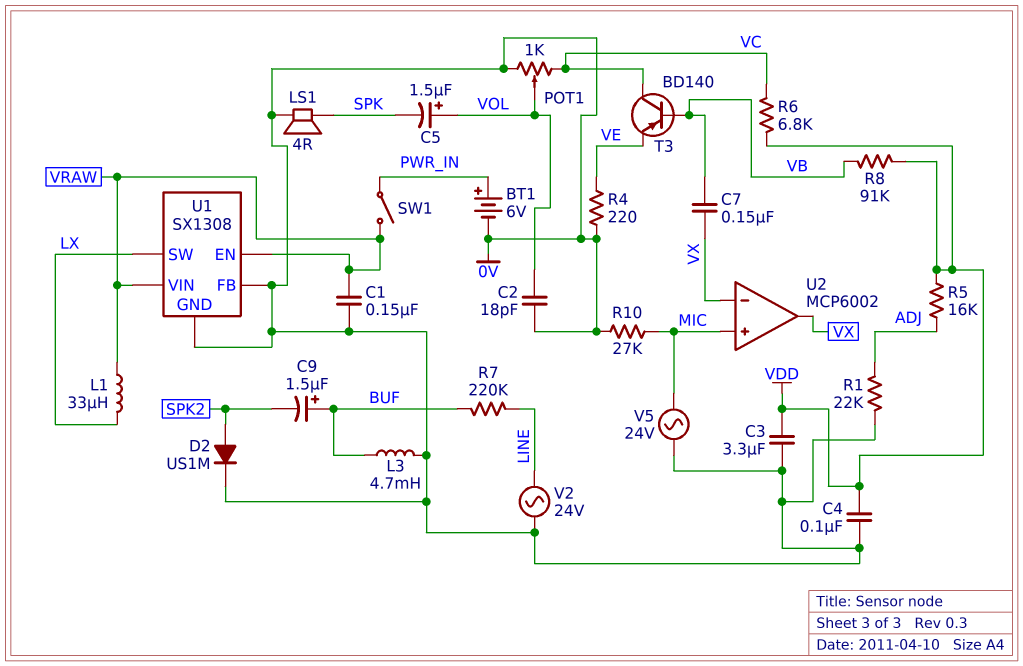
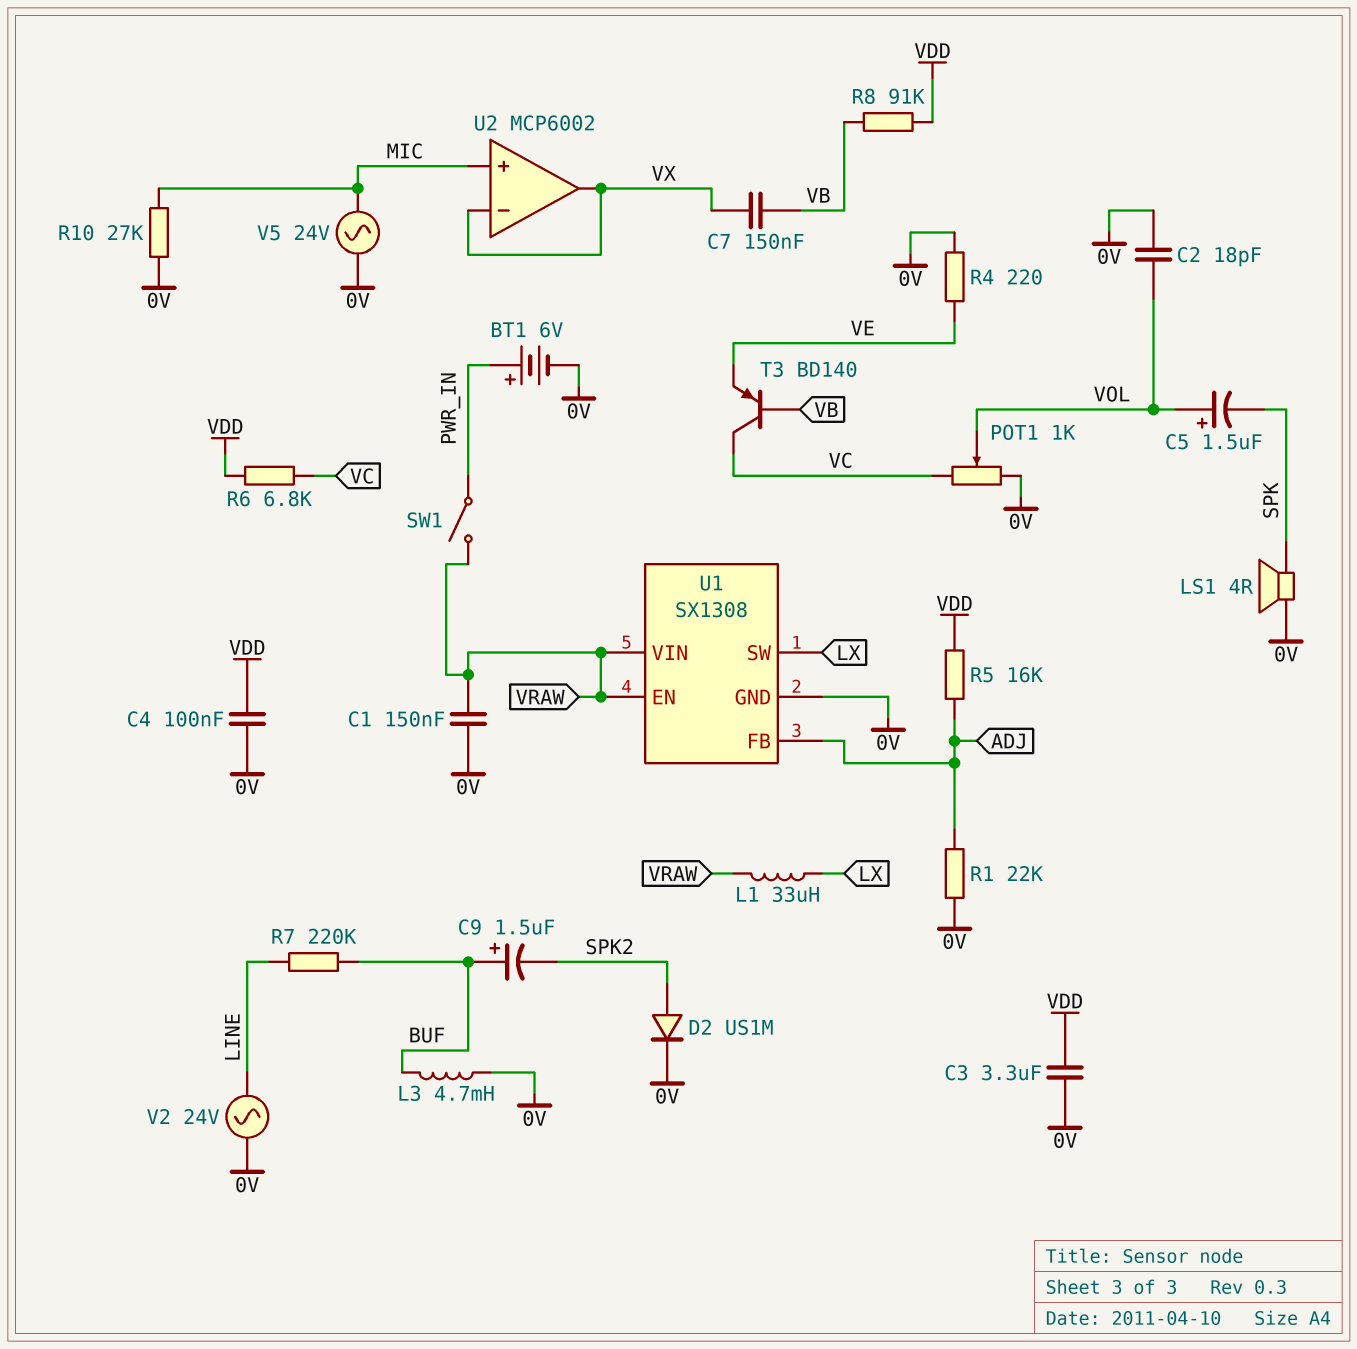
U1 pin FB: 0V -> ADJ

